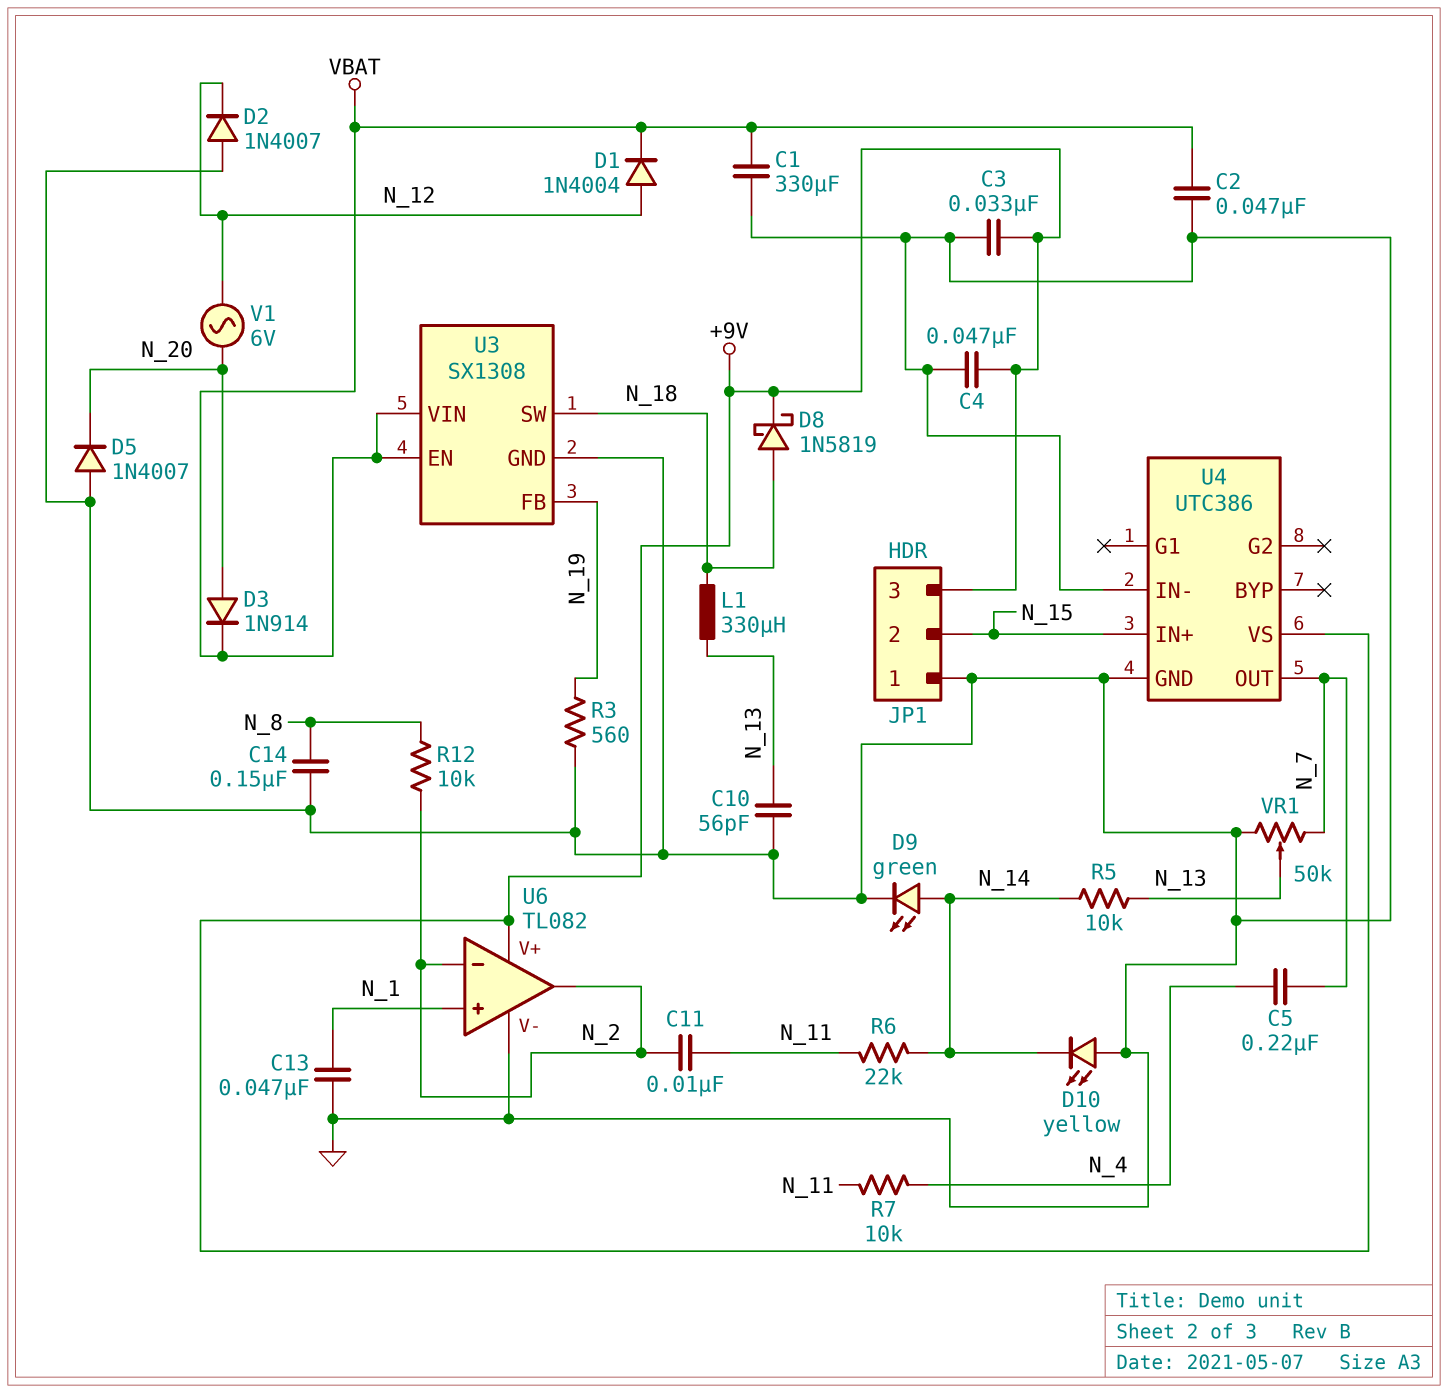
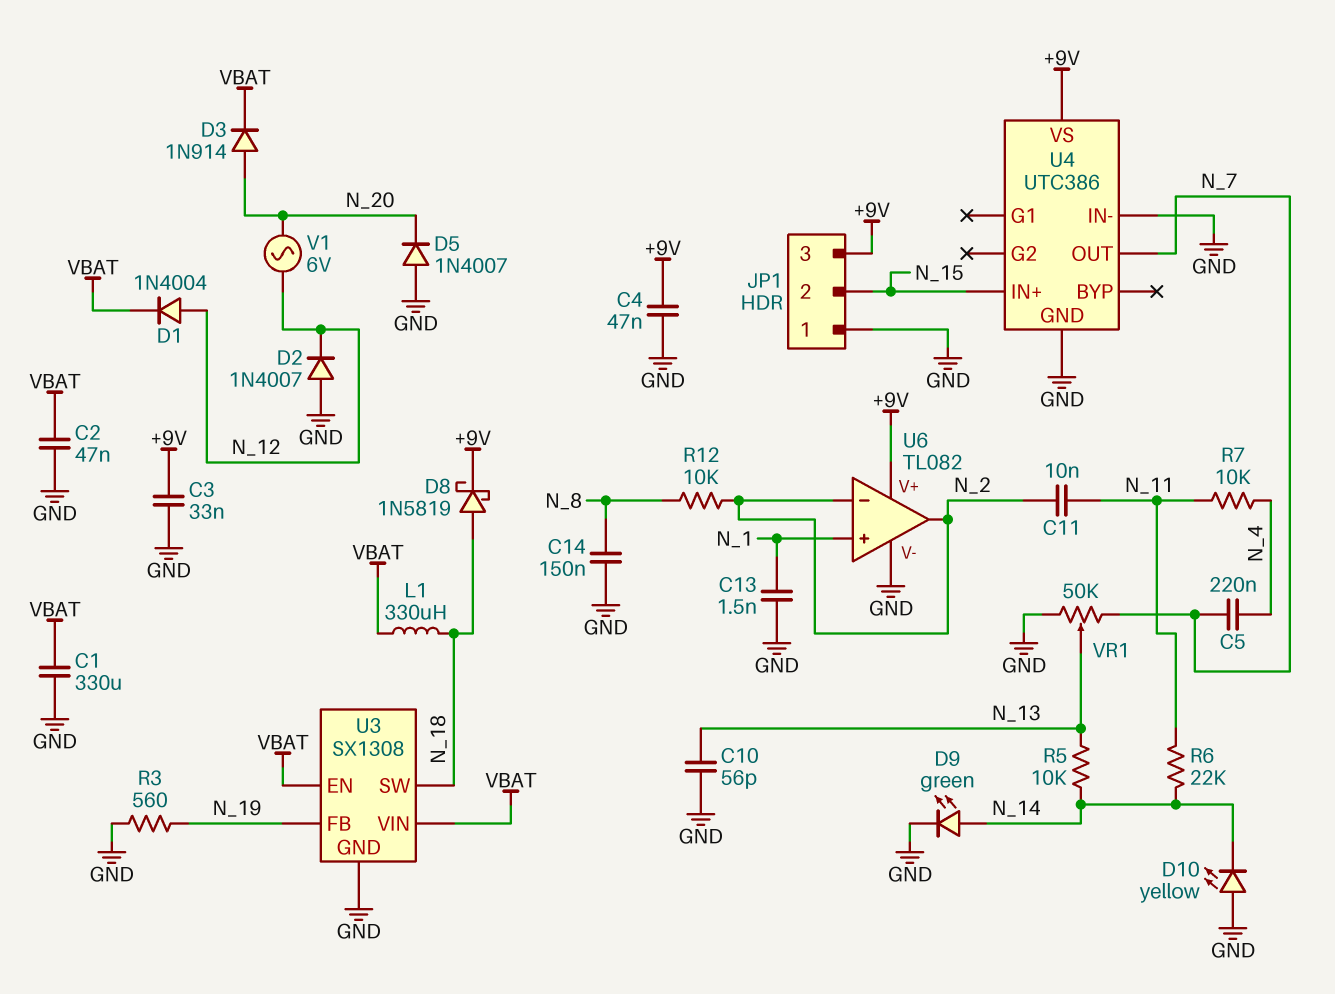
C13: 47nF (GND, N_1) -> 1.5nF (GND, N_1)
L1: 330uH (N_13, N_18) -> 330uH (N_18, VBAT)

